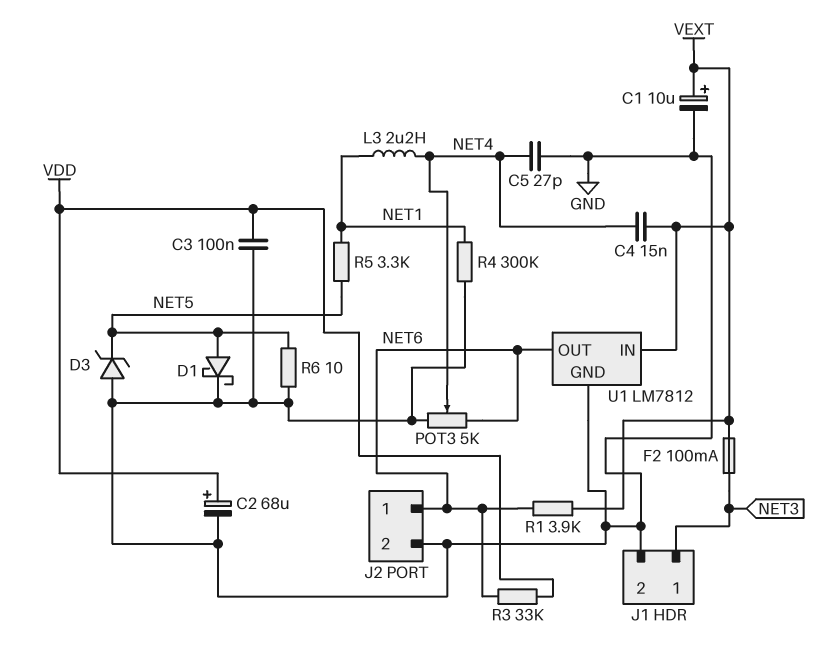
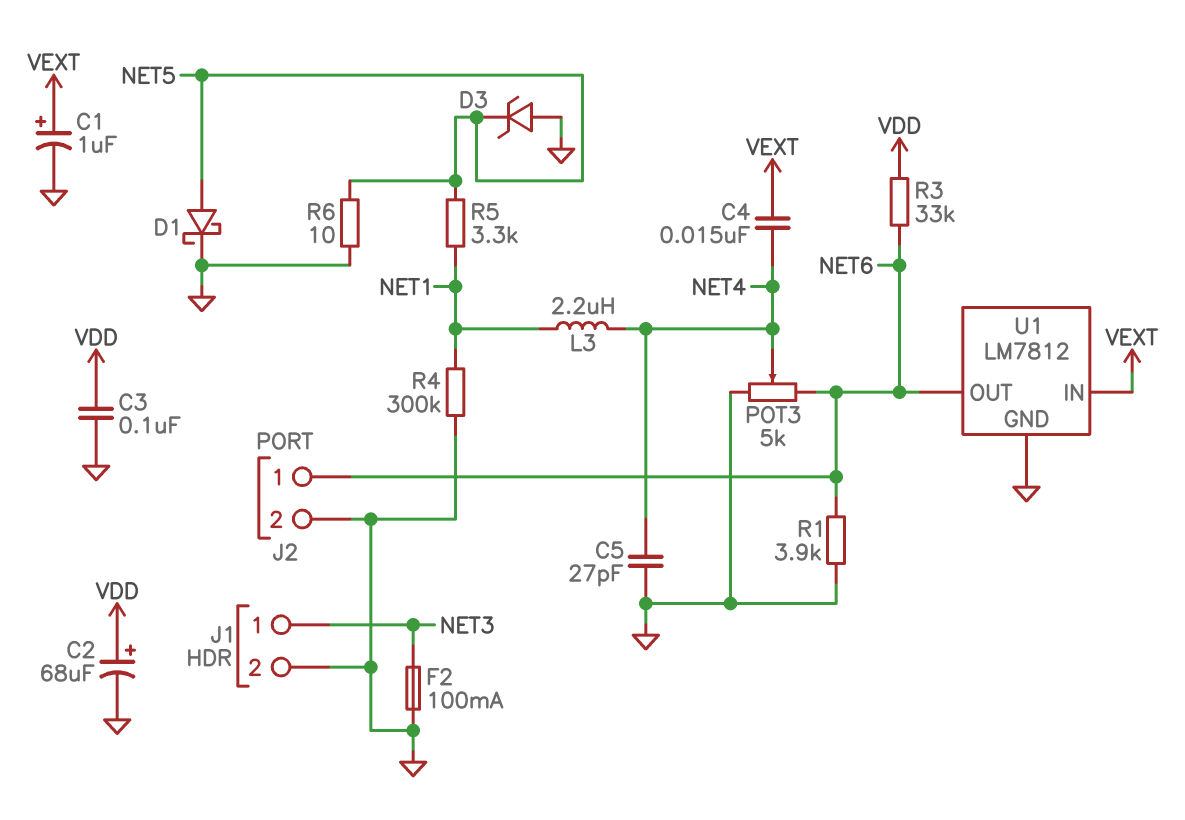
C1: 10uF (plus VEXT, minus GND) -> 1uF (plus VEXT, minus GND)
F2: 100mA (NET3, VEXT) -> 100mA (GND, NET3)
R1: 3.9k (NET6, VEXT) -> 3.9k (GND, NET6)

